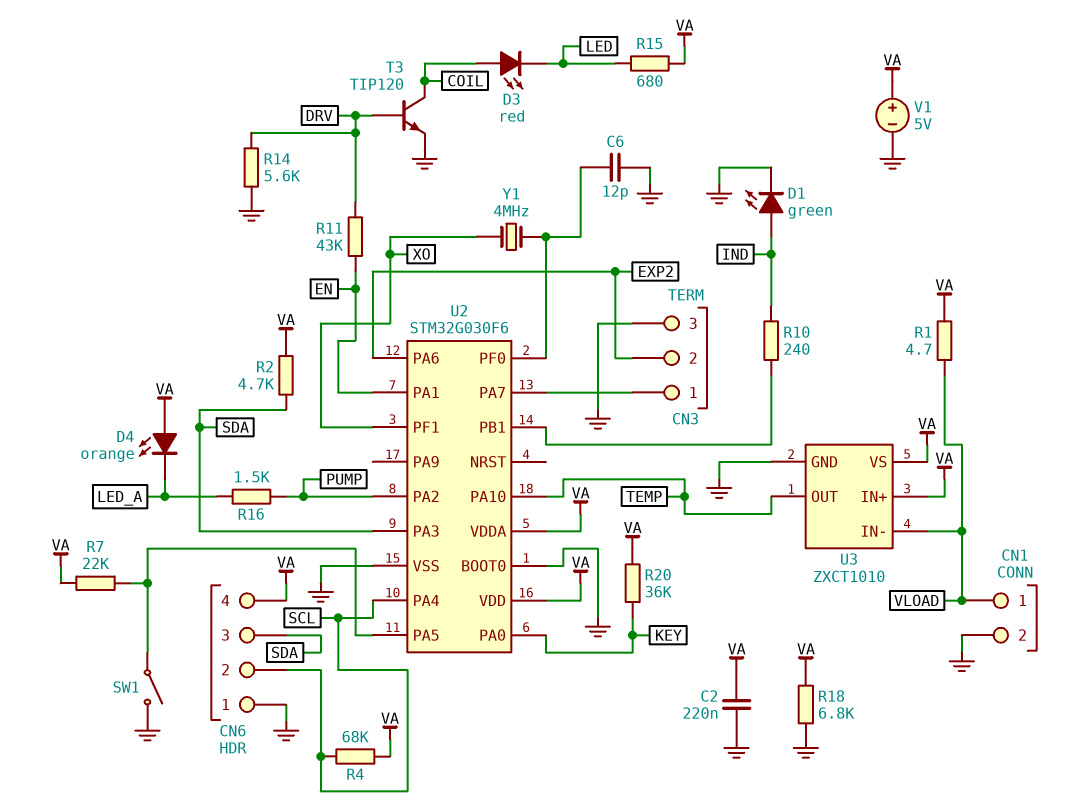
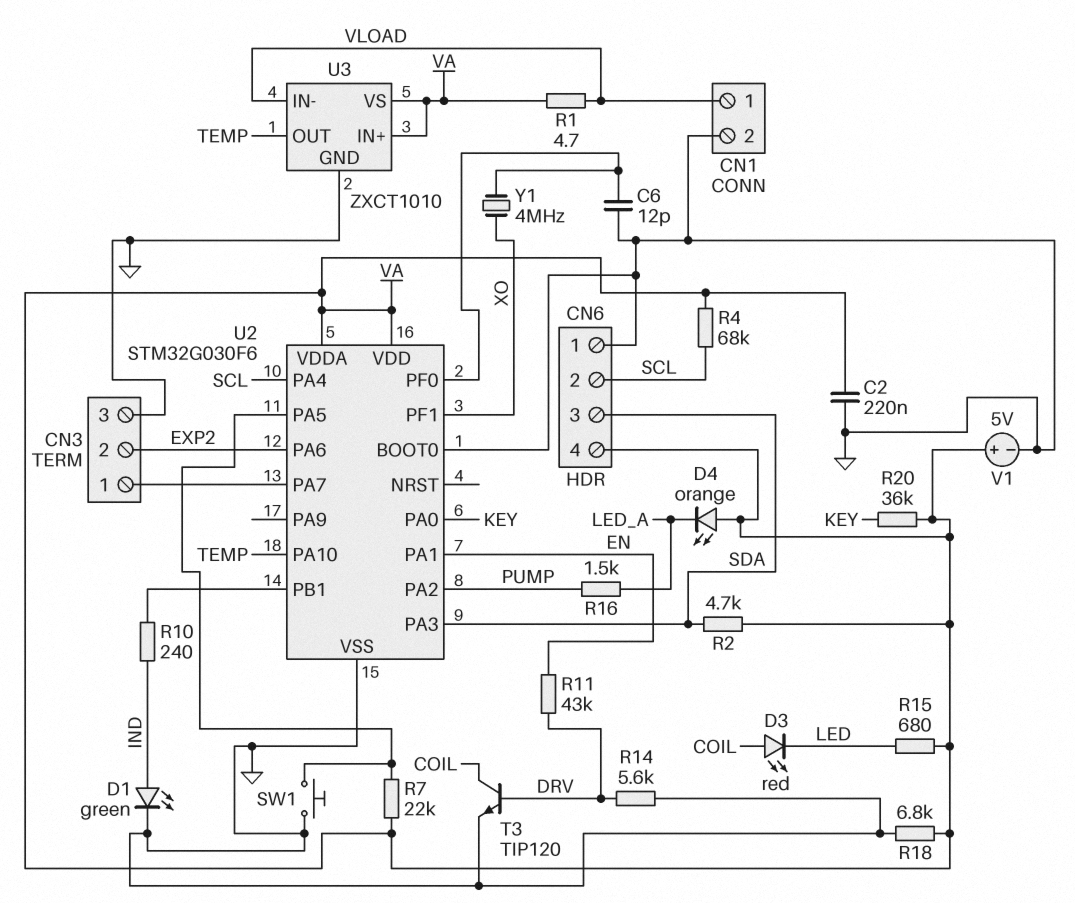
SW1: switch (GND, U2/PA5) -> button (GND, U2/PA5)

